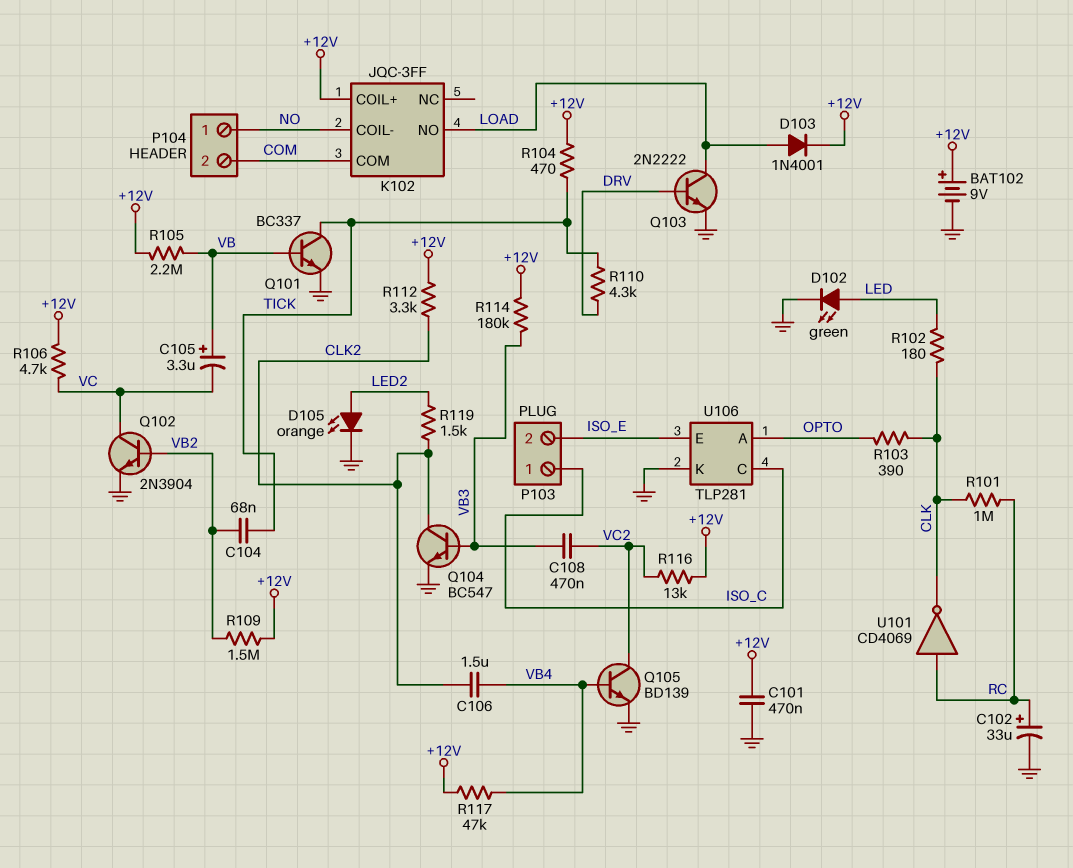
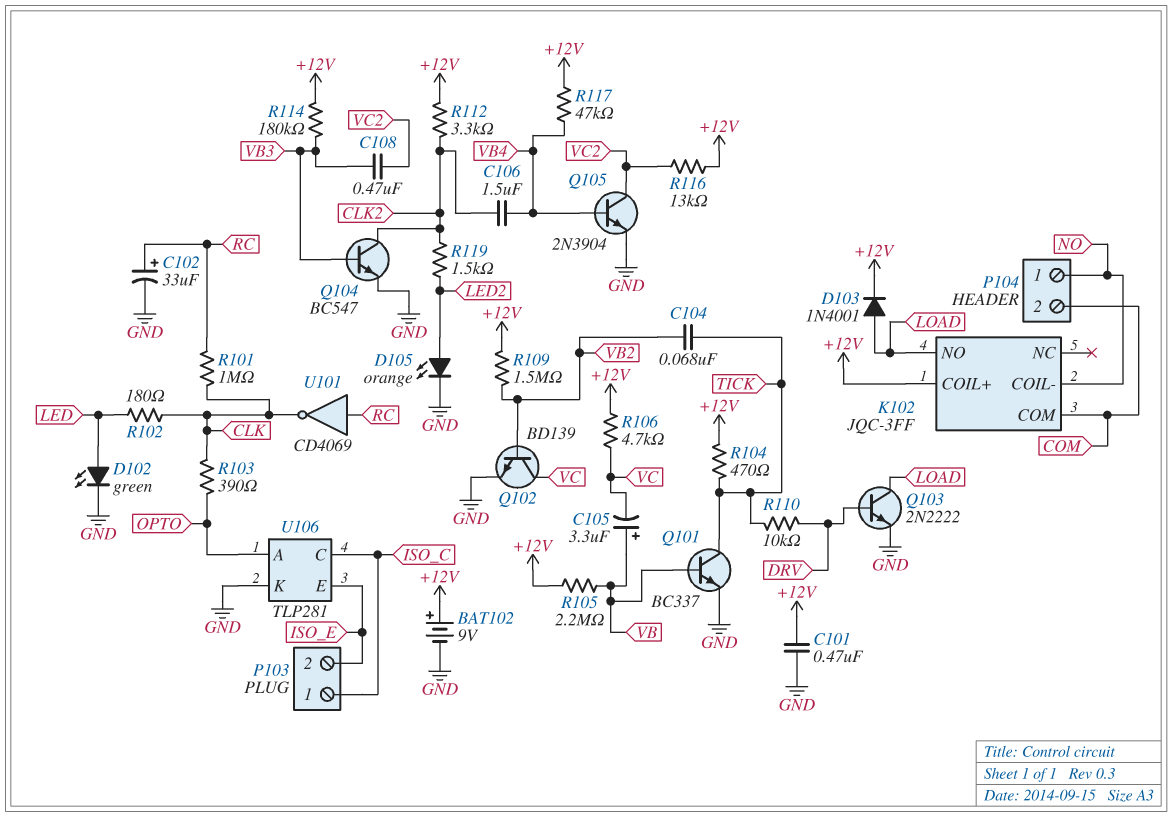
Q102: NPN 2N3904 (B VB2, C VC, E GND) -> NPN BD139 (B VB2, C VC, E GND)
Q105: NPN BD139 (B VB4, C VC2, E GND) -> NPN 2N3904 (B VB4, C VC2, E GND)
R110: 4.3k (DRV, TICK) -> 10k (DRV, TICK)

